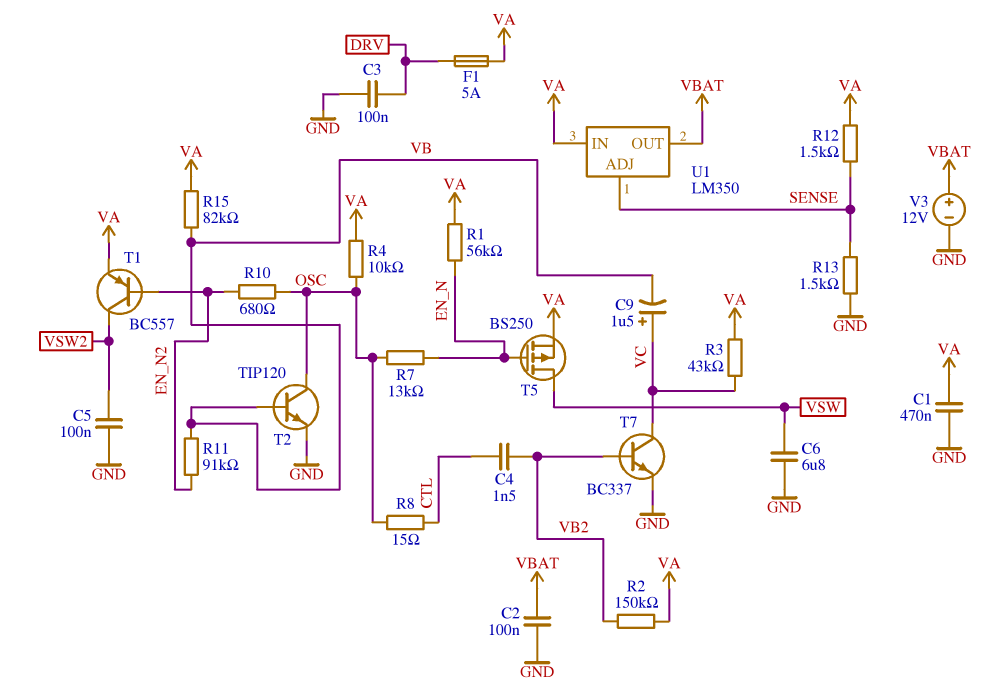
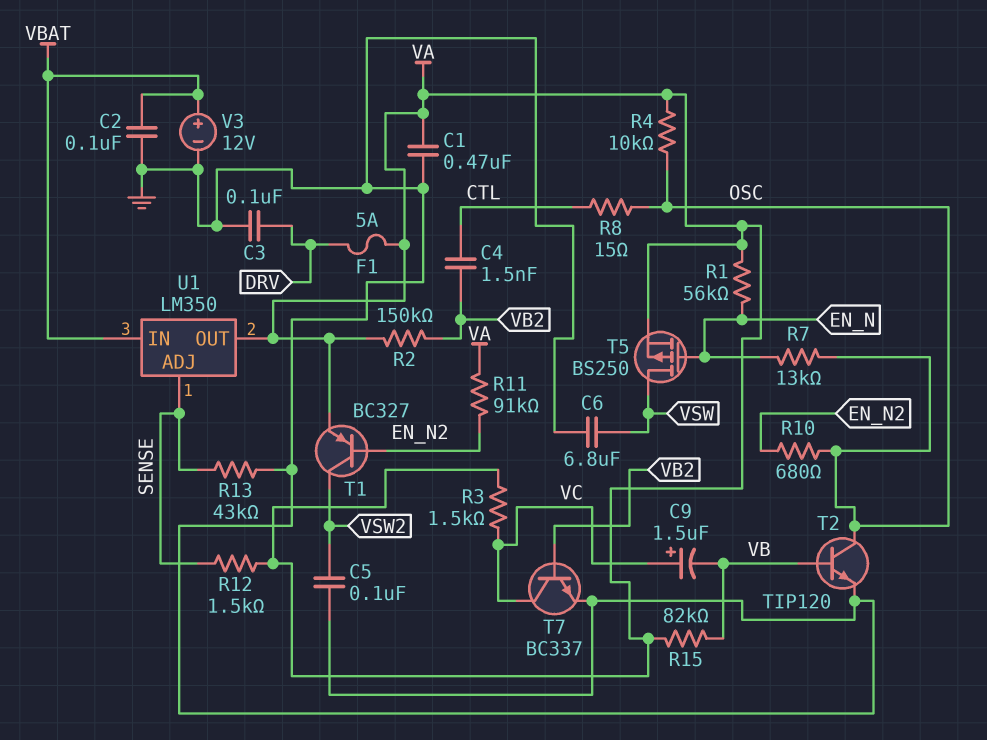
R3: 43k (VA, VC) -> 1.5k (VA, VC)
R11: 91k (EN_N2, VB) -> 91k (EN_N2, VA)
R13: 1.5k (GND, SENSE) -> 43k (GND, SENSE)
T1: PNP BC557 (B EN_N2, C VSW2, E VA) -> PNP BC327 (B EN_N2, C VSW2, E VA)
U1 pin IN: VA -> VBAT
U1 pin OUT: VBAT -> VA

